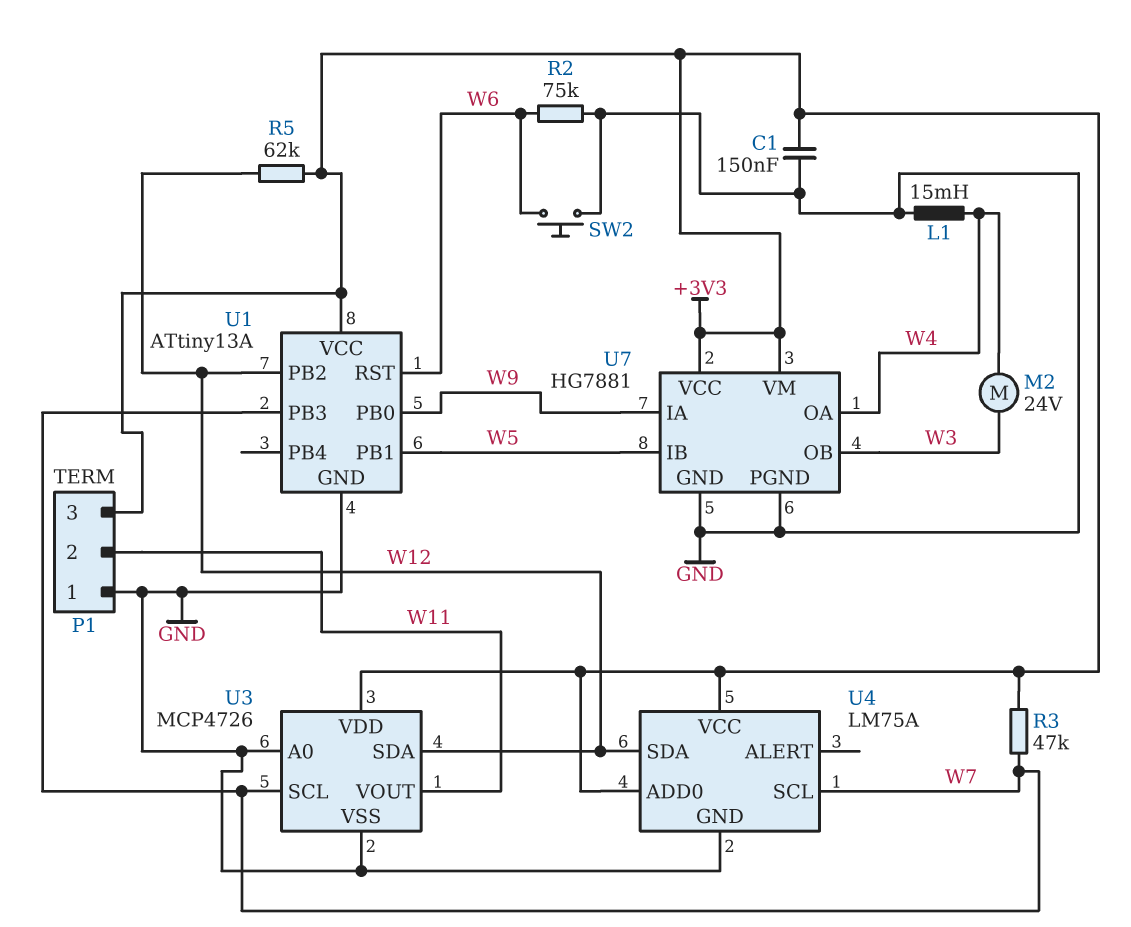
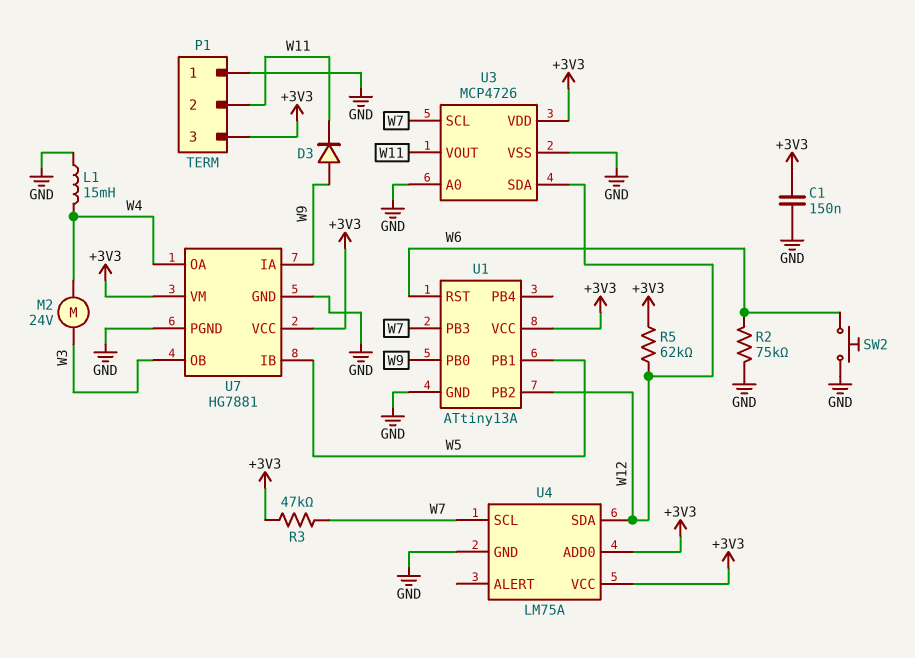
D3: none -> diode (A W9, K W11)

